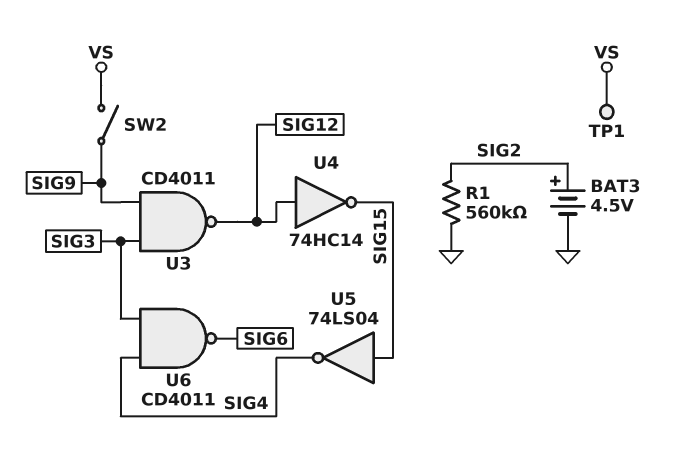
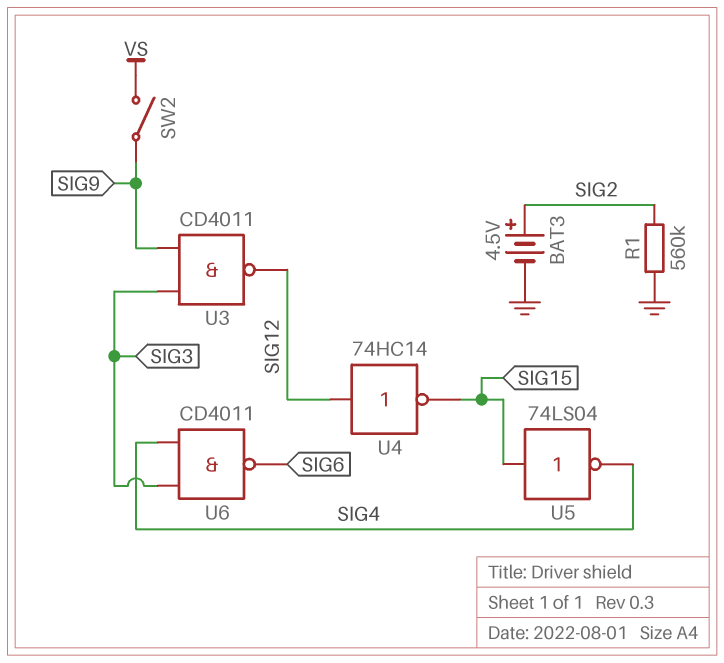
TP1: test point (VS) -> none

